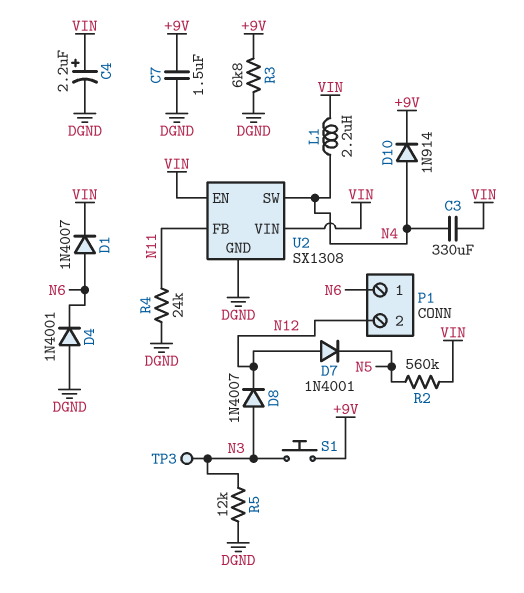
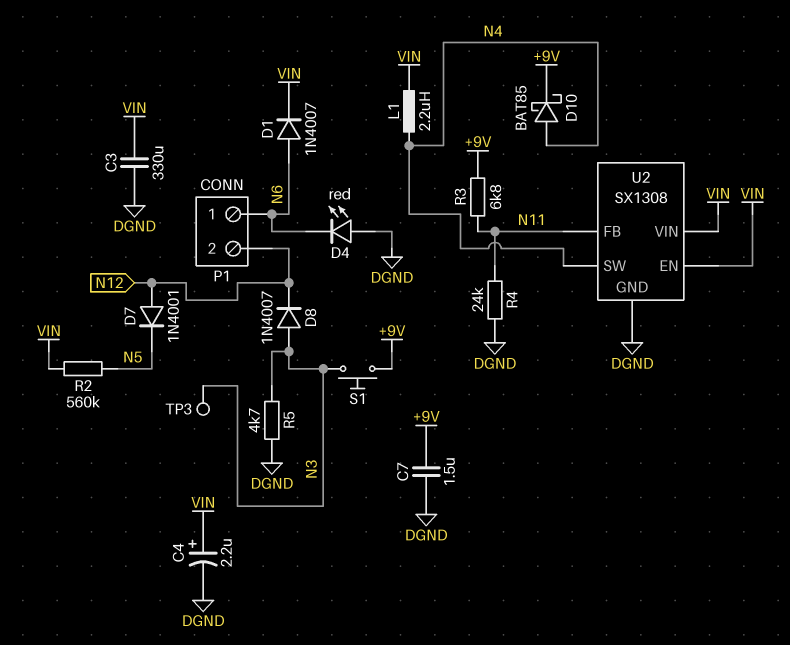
C3: 330uF (N4, VIN) -> 330uF (DGND, VIN)
D4: diode 1N4001 (A DGND, K N6) -> LED red (A DGND, K N6)
D10: diode 1N914 (A N4, K +9V) -> schottky BAT85 (A N4, K +9V)
R3: 6.8k (+9V, DGND) -> 6.8k (+9V, N11)
R5: 12k (DGND, N3) -> 4.7k (DGND, N3)

